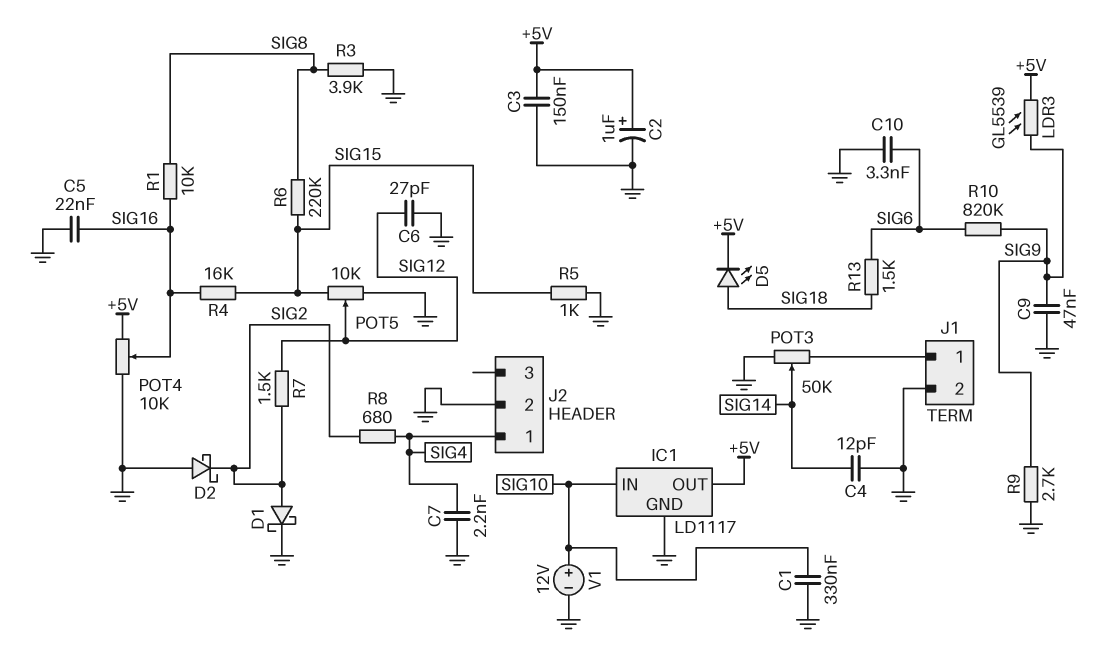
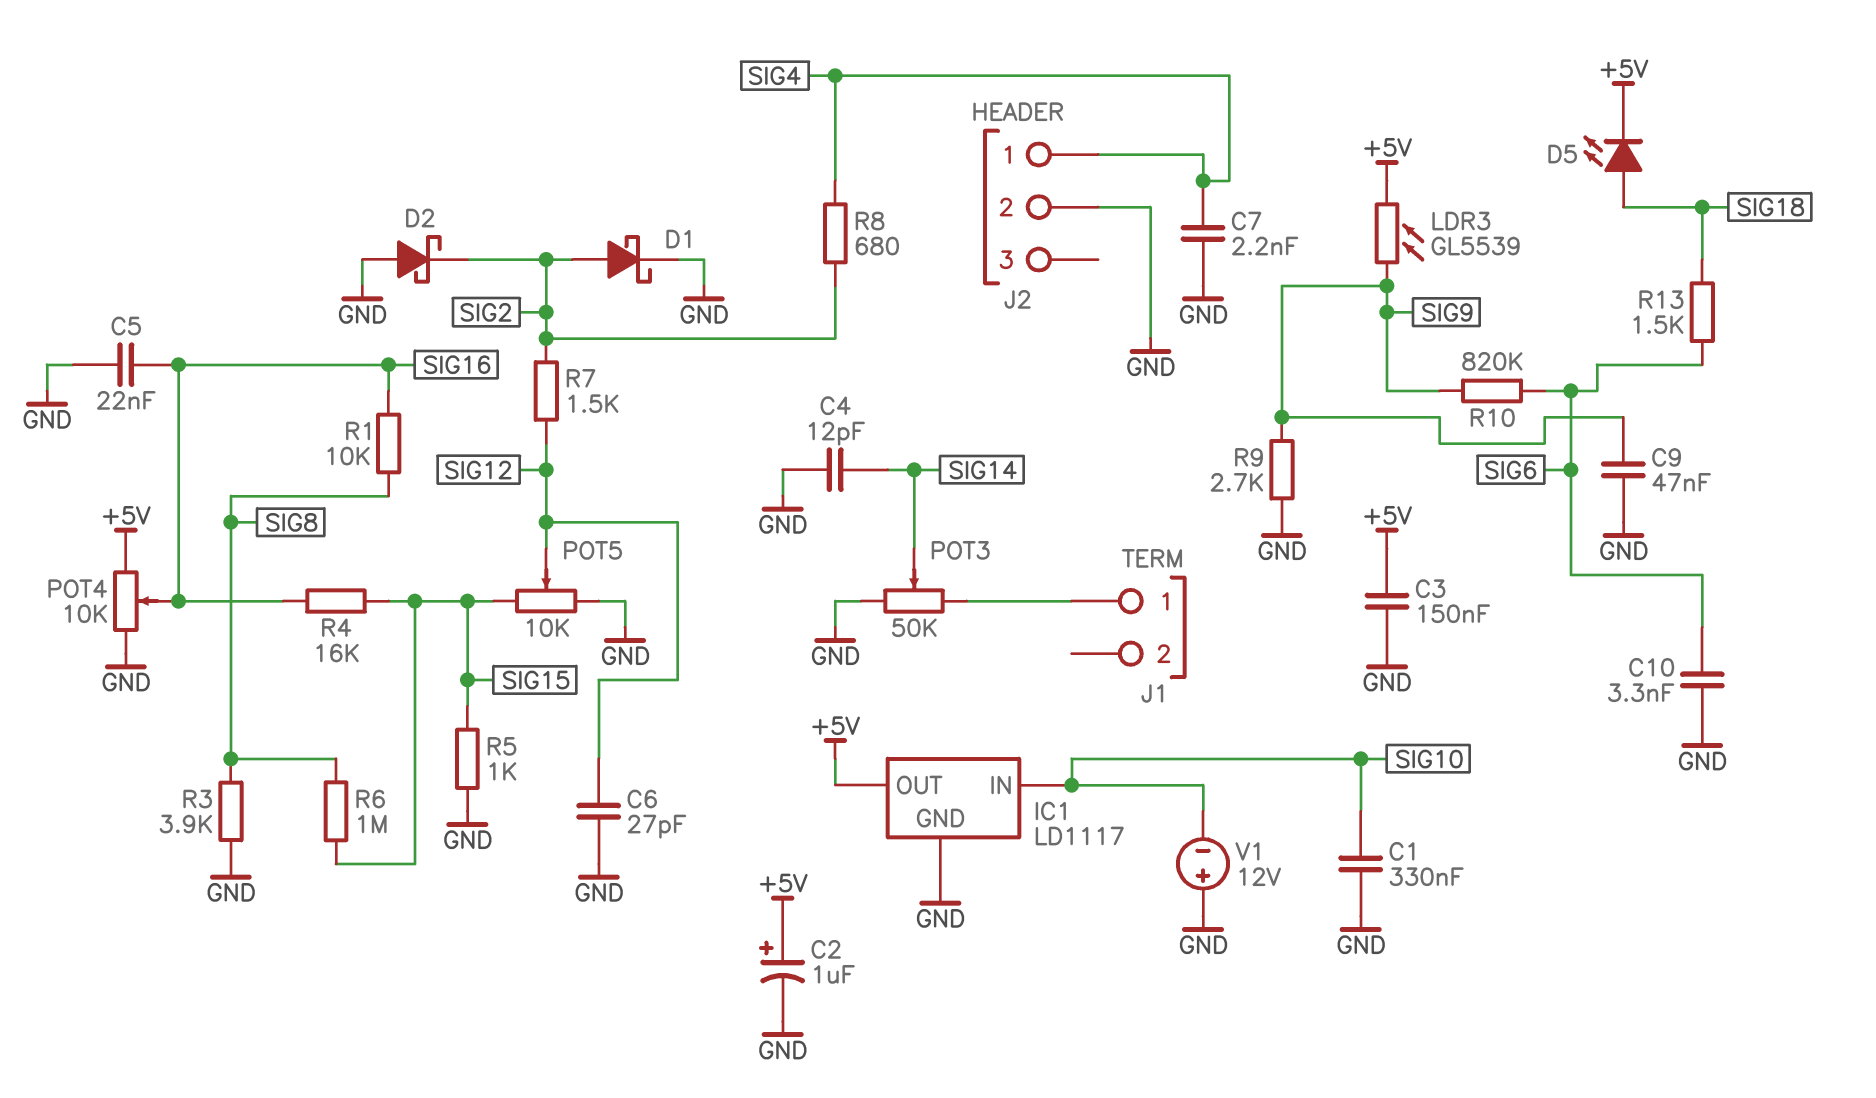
J1 pin 2: GND -> none
R6: 220k (SIG8, SIG15) -> 1M (SIG8, SIG15)
V1: 12V (plus SIG10, minus GND) -> 12V (plus GND, minus SIG10)

